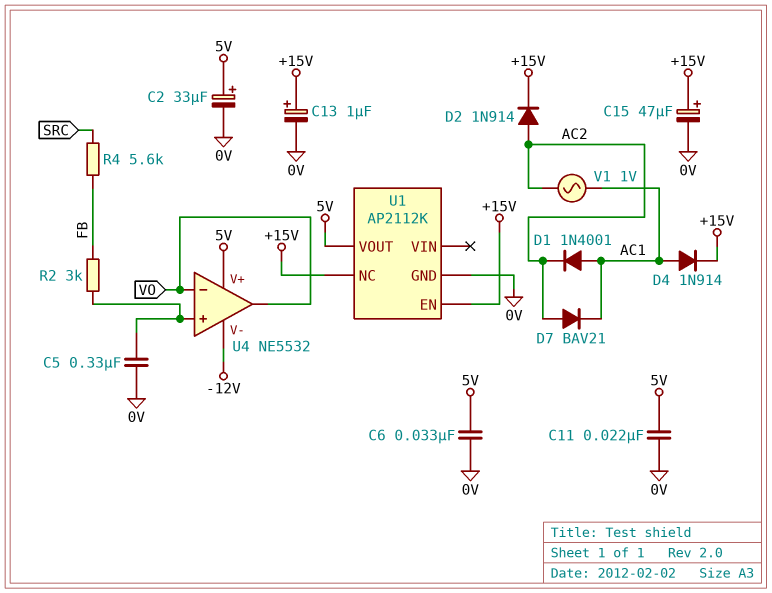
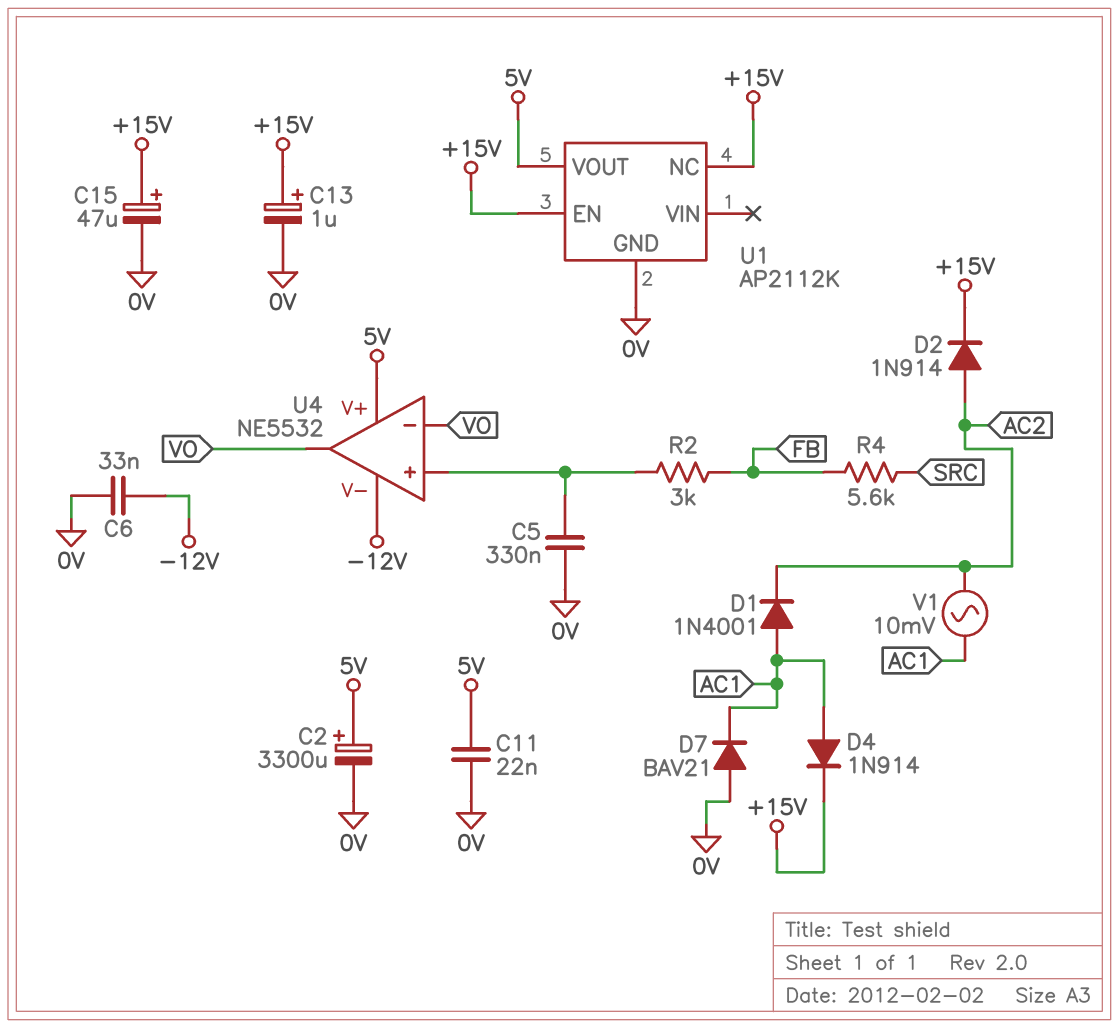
C2: 33uF (plus 5V, minus 0V) -> 3300uF (plus 5V, minus 0V)
C6: 33nF (0V, 5V) -> 33nF (-12V, 0V)
D7: diode BAV21 (A AC2, K AC1) -> diode BAV21 (A 0V, K AC1)
V1: AC 1V (AC1, AC2) -> AC 10mV (AC1, AC2)

